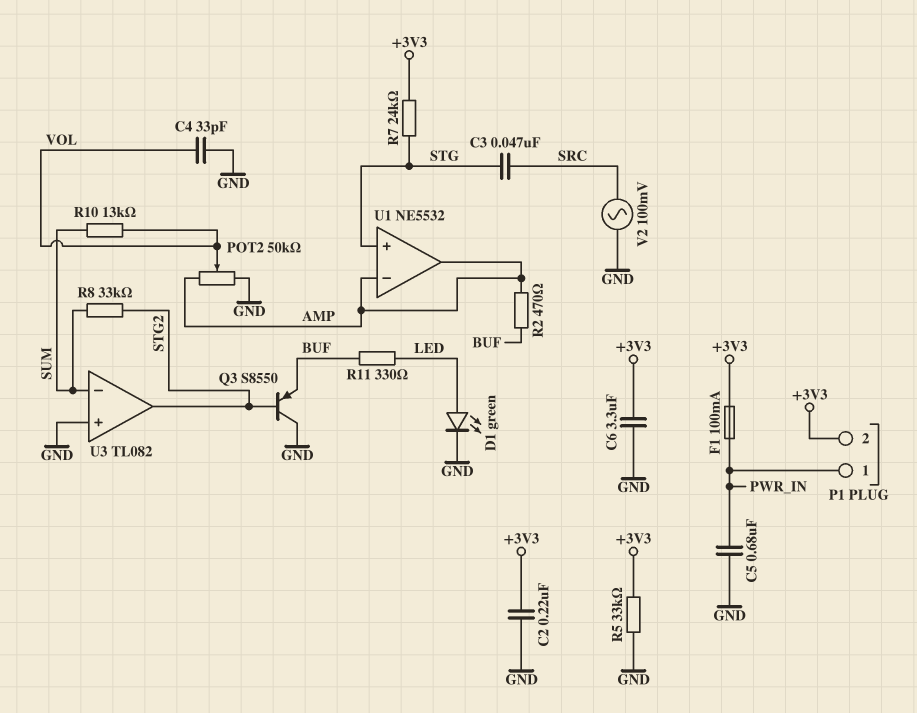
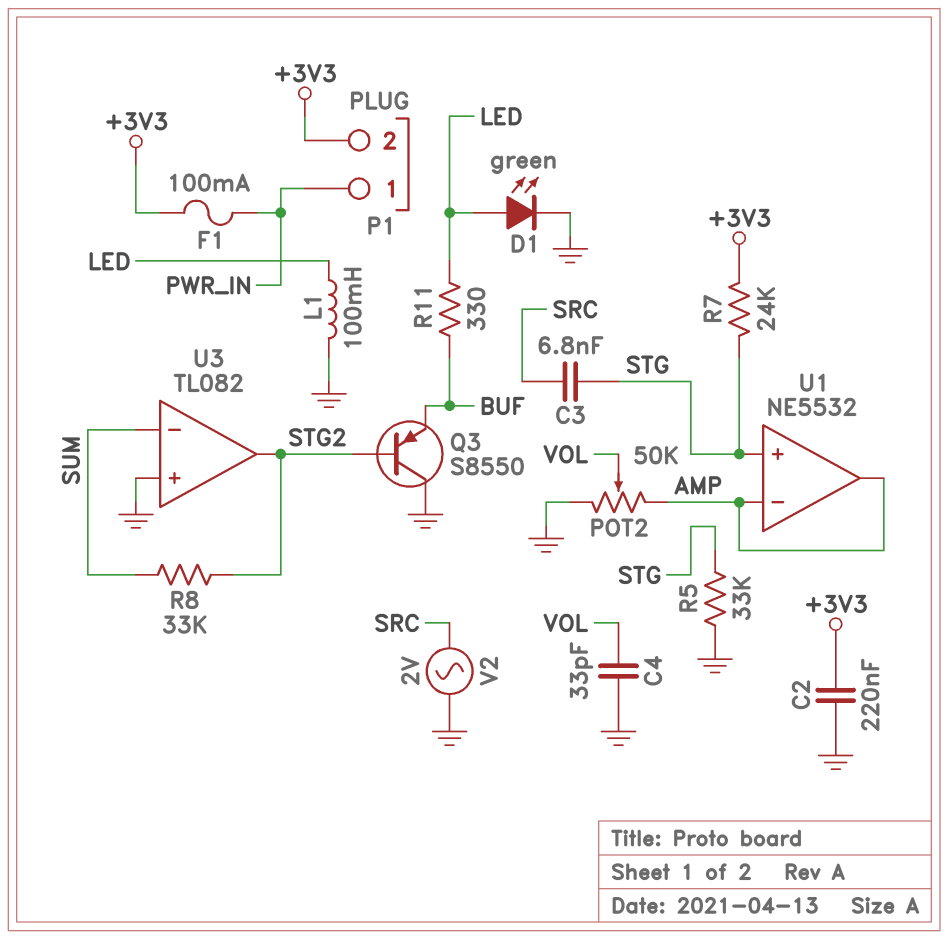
C3: 47nF (SRC, STG) -> 6.8nF (SRC, STG)
C5: 680nF (GND, PWR_IN) -> none
C6: 3.3uF (+3V3, GND) -> none
L1: none -> 100mH (GND, LED)
R2: 470 (AMP, BUF) -> none
R5: 33k (+3V3, GND) -> 33k (GND, STG)
R10: 13k (SUM, VOL) -> none
V2: AC 100mV (GND, SRC) -> AC 2V (GND, SRC)

